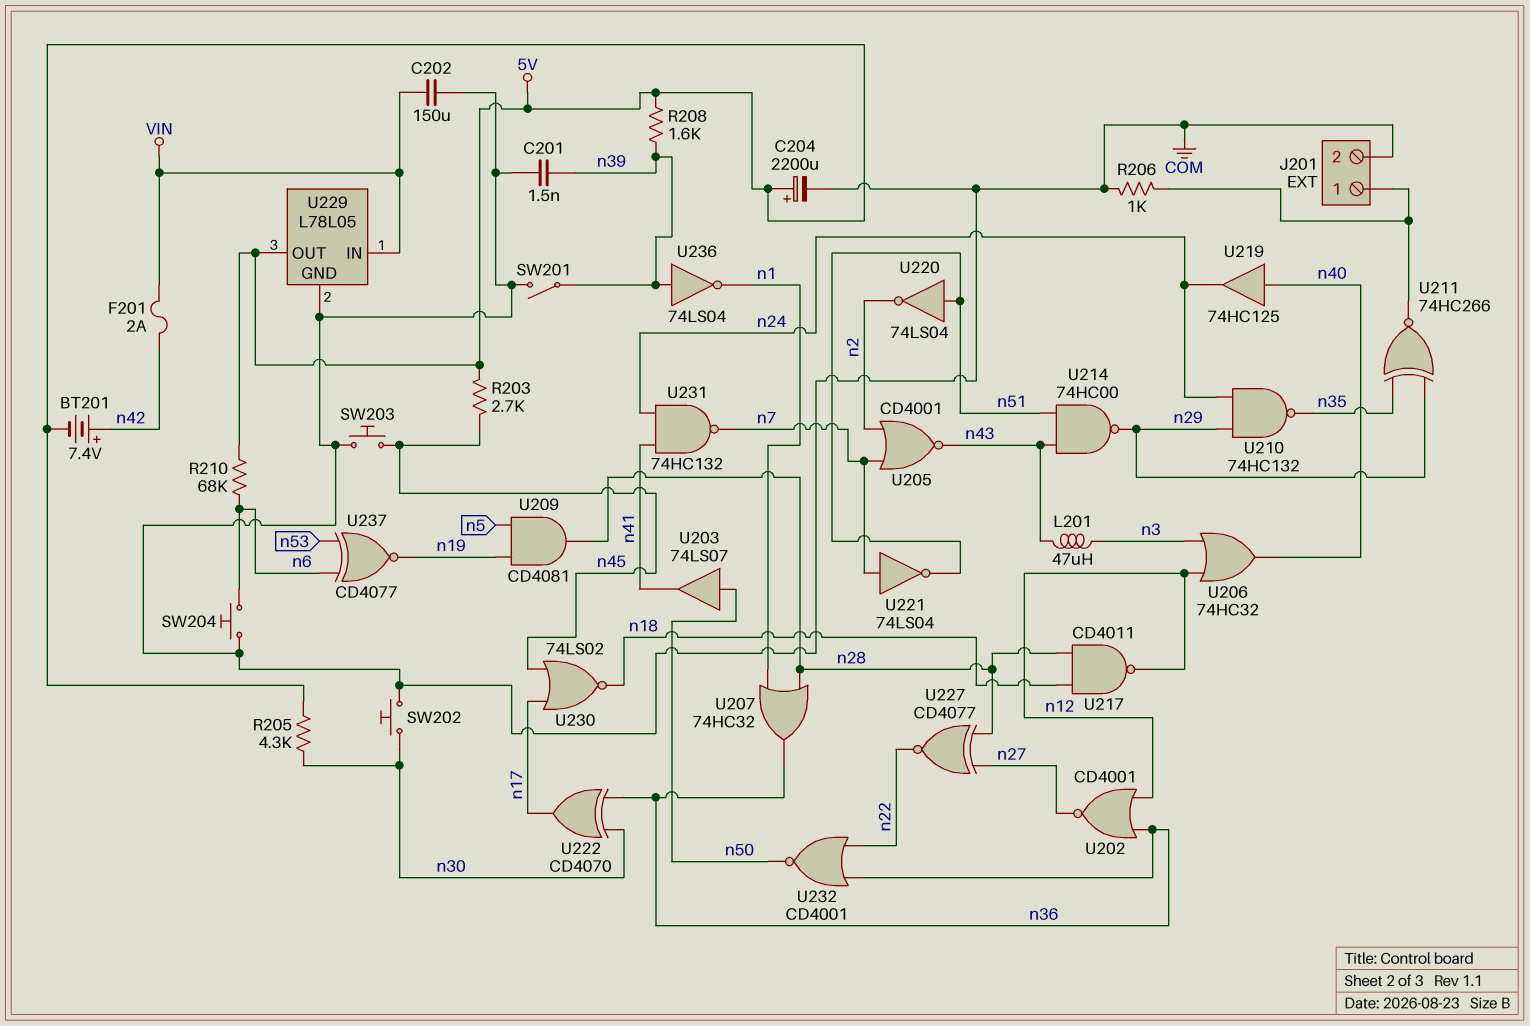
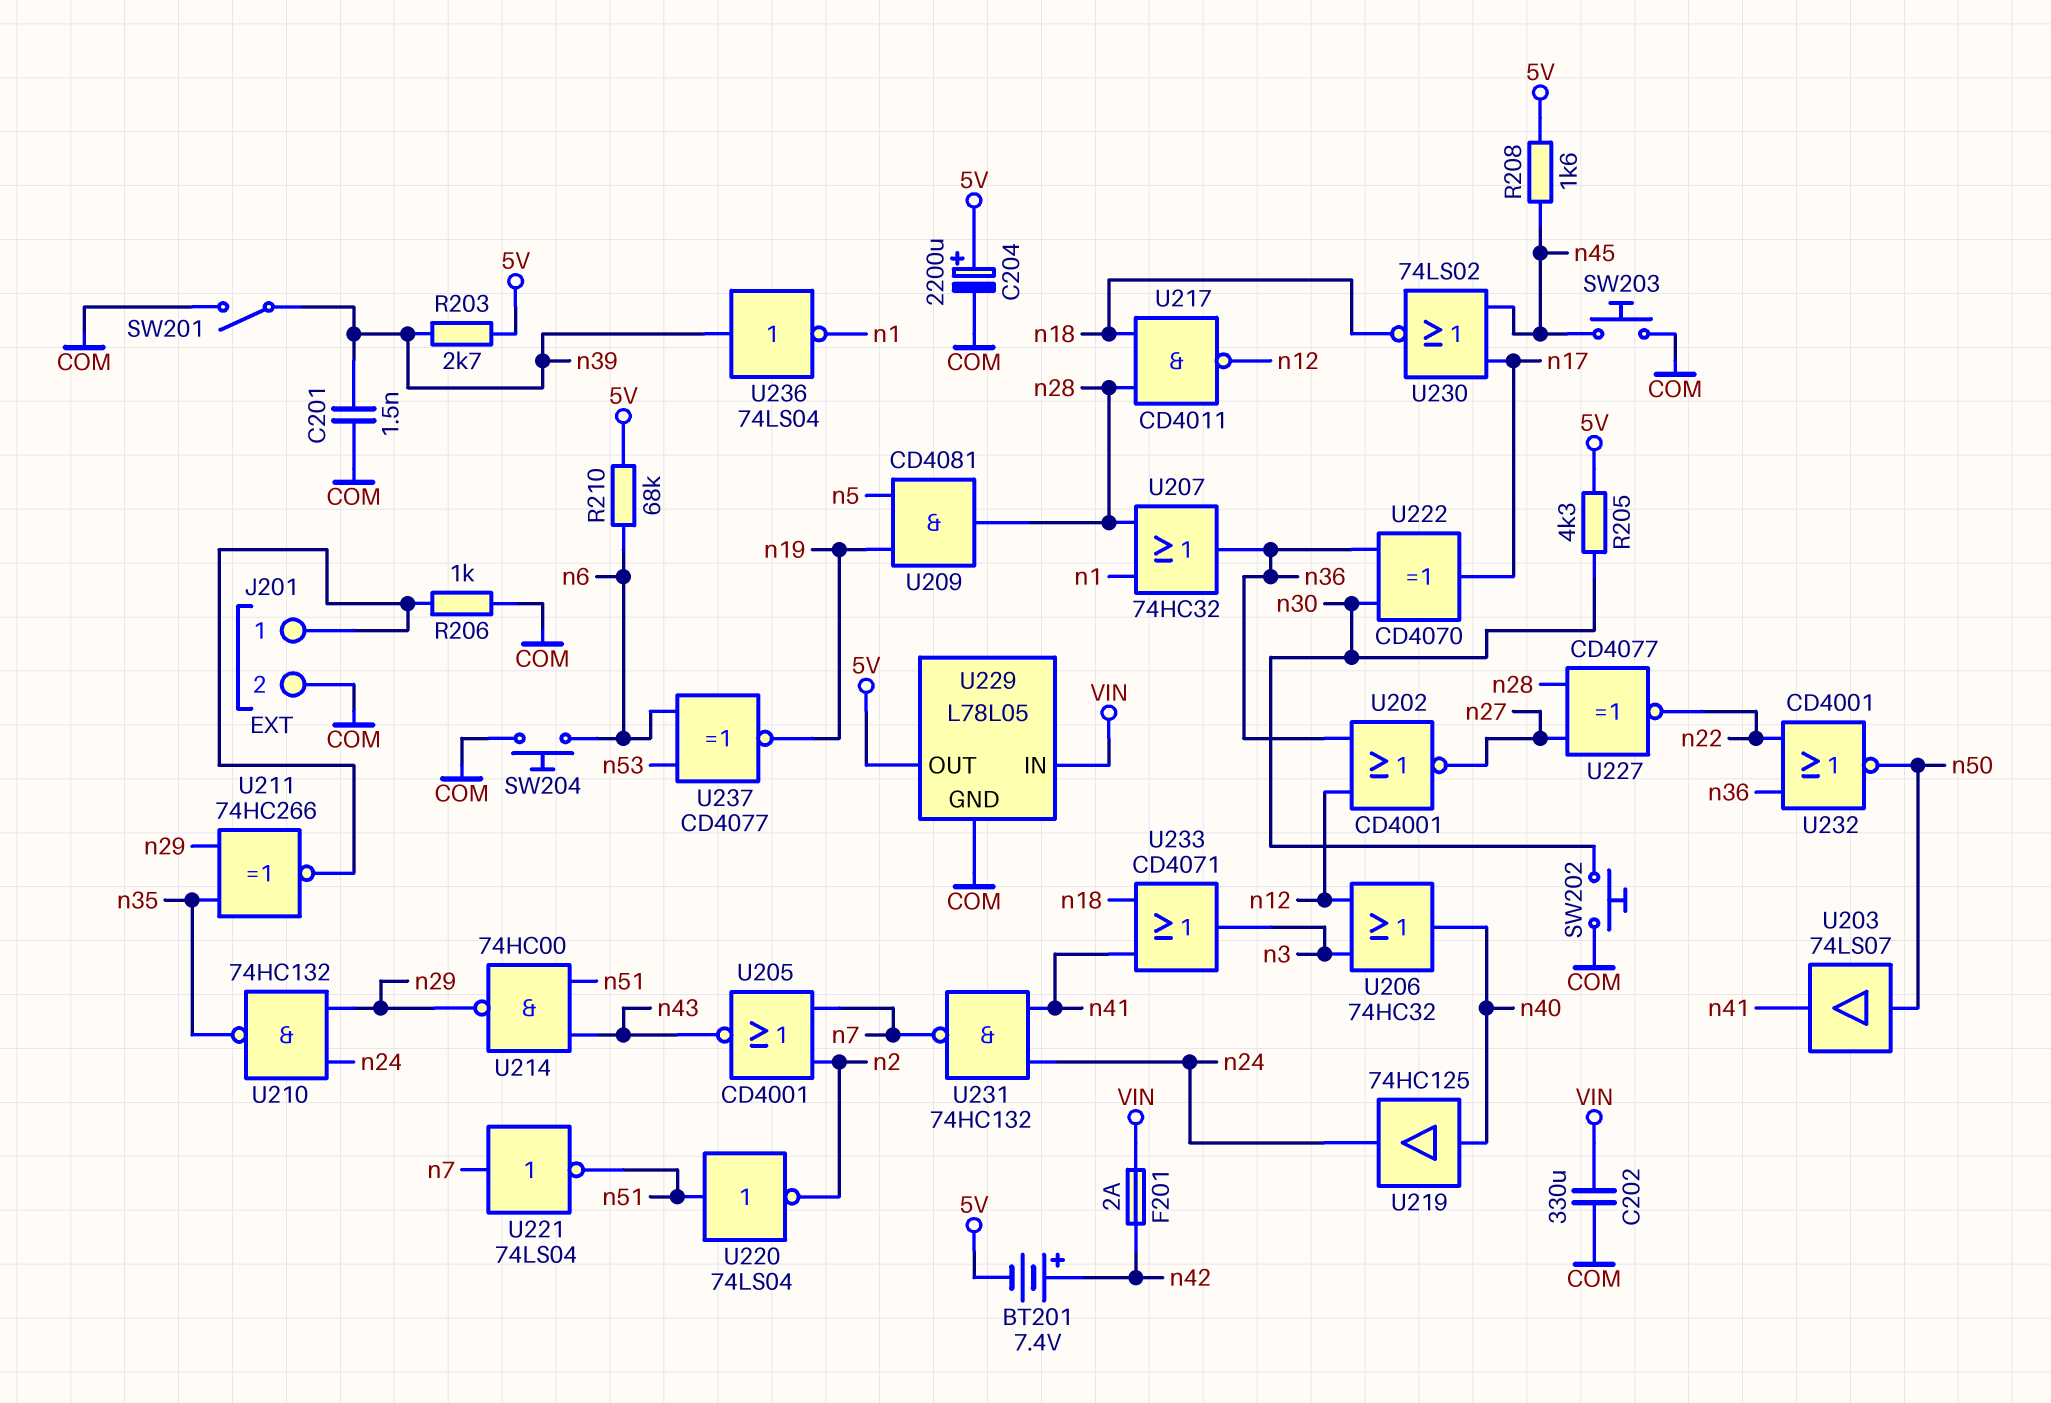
C202: 150uF (COM, VIN) -> 330uF (COM, VIN)
L201: 47uH (n3, n43) -> none
R203: 2.7k (5V, n45) -> 2.7k (5V, n39)
R208: 1.6k (5V, n39) -> 1.6k (5V, n45)
U233: none -> OR CD4071 (in n18, in n41, out n3)

